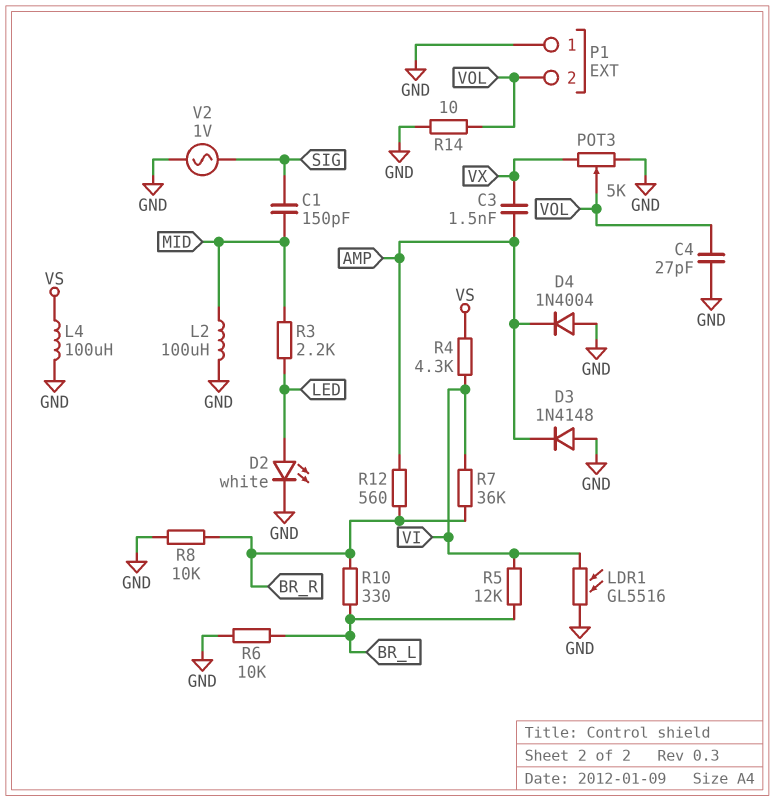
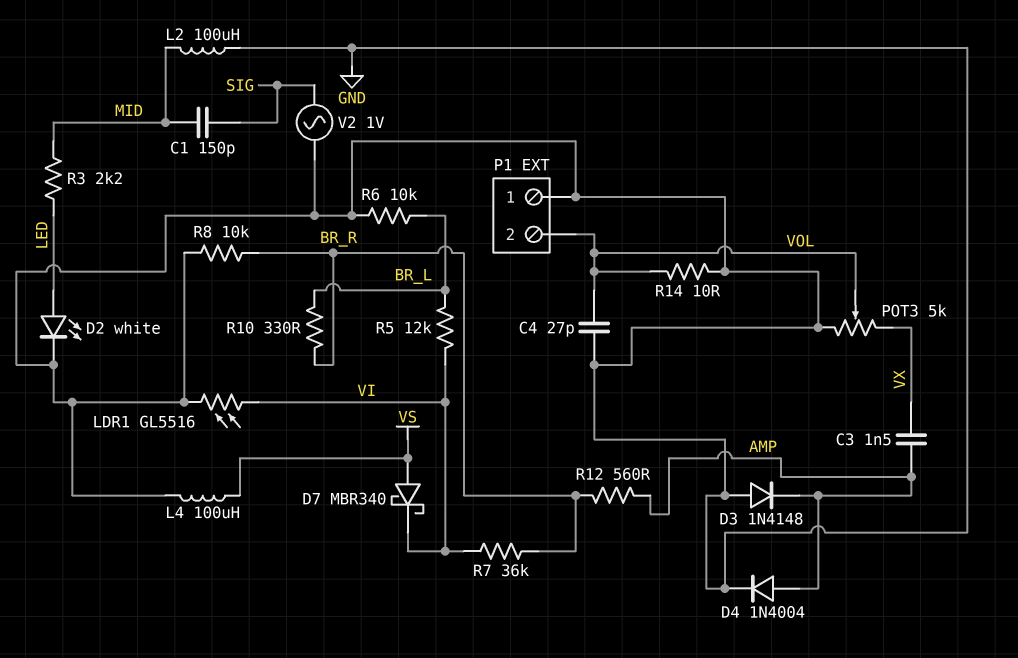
D4: diode 1N4004 (A GND, K AMP) -> diode 1N4004 (A AMP, K GND)
D7: none -> schottky MBR340 (A VS, K VI)
R4: 4.3k (VI, VS) -> none

